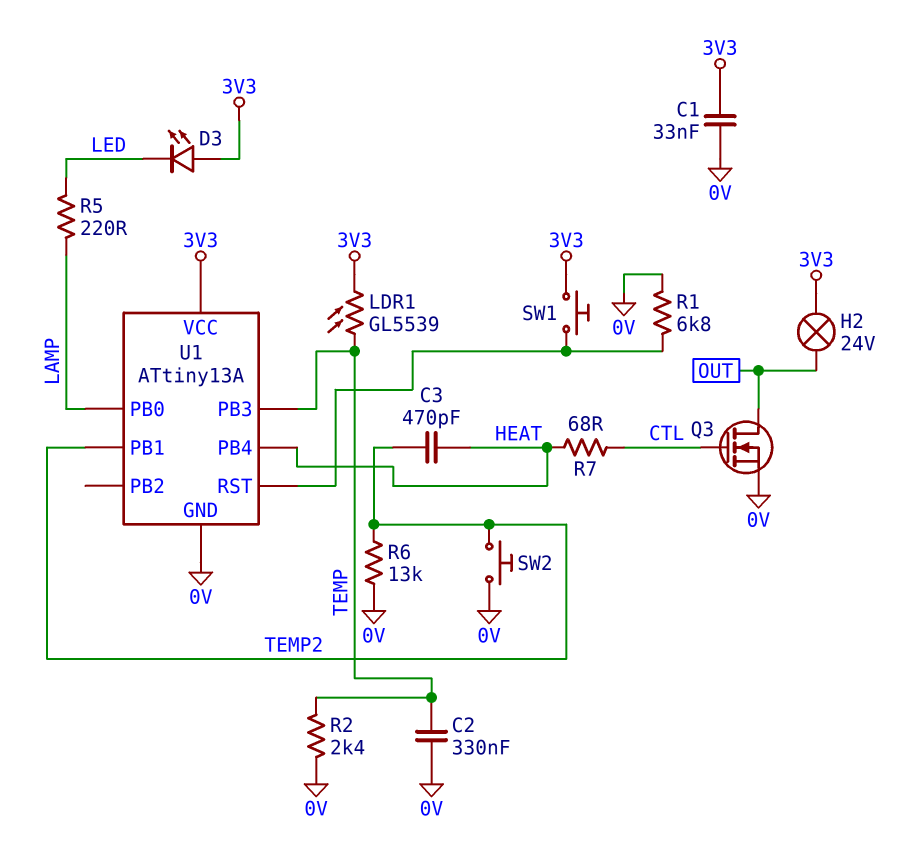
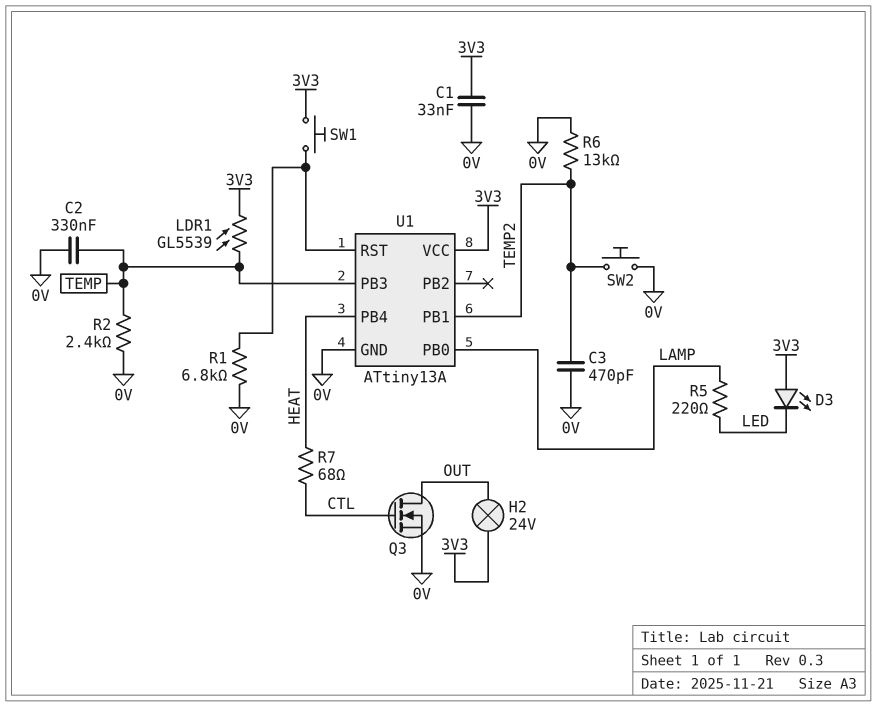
C3: 470pF (HEAT, TEMP2) -> 470pF (0V, TEMP2)

